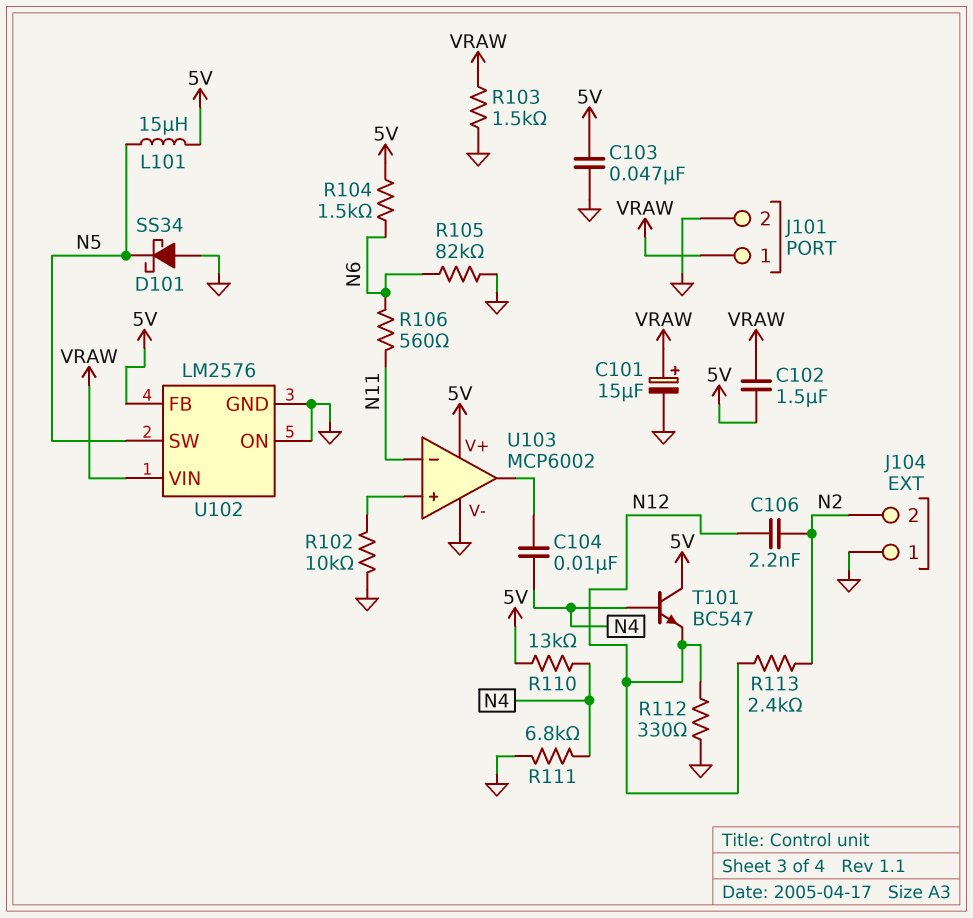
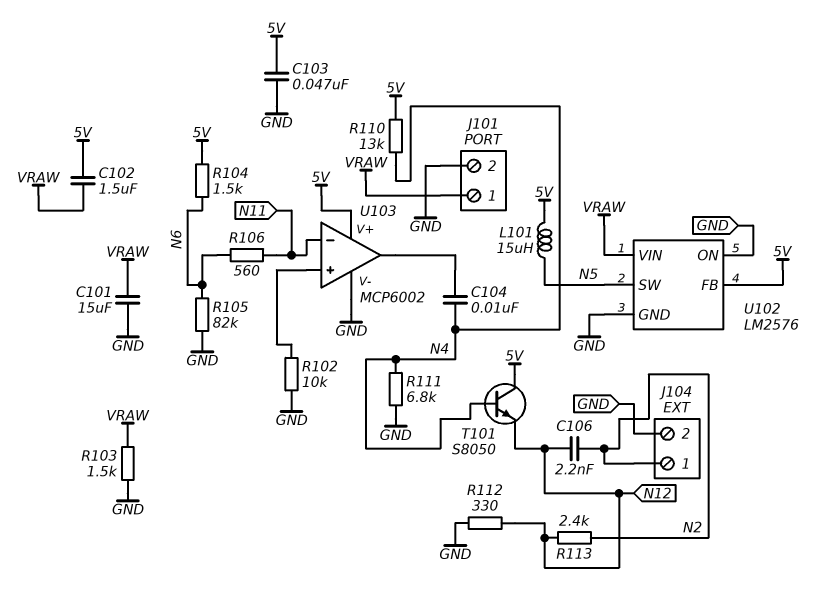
C101: 15uF (plus VRAW, minus GND) -> 15uF (GND, VRAW)
D101: schottky SS34 (A GND, K N5) -> none
J104 pin 1: GND -> N2
J104 pin 2: N2 -> GND
T101: NPN BC547 (B N4, C 5V, E N12) -> NPN S8050 (B N4, C 5V, E N12)

